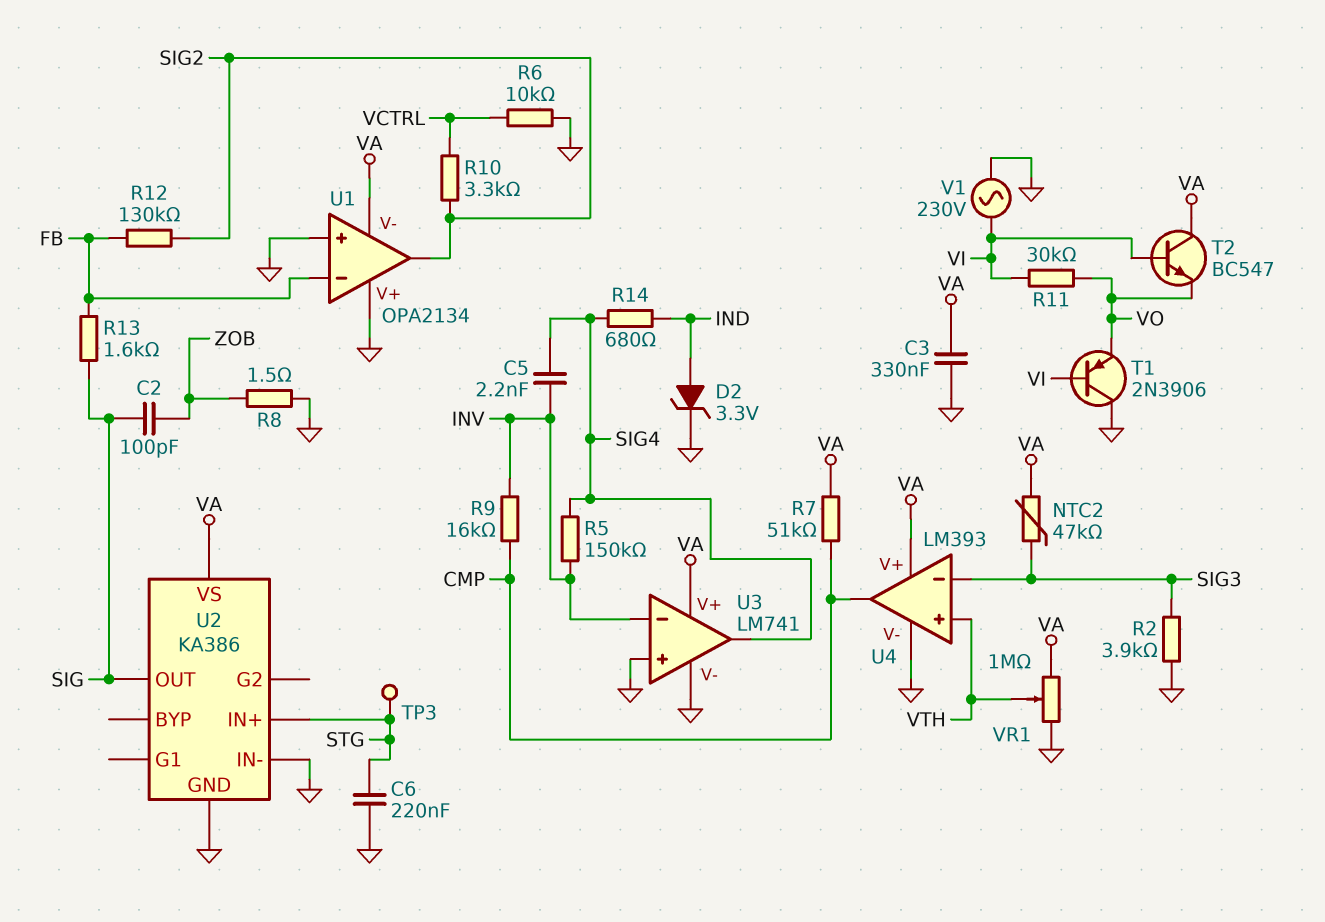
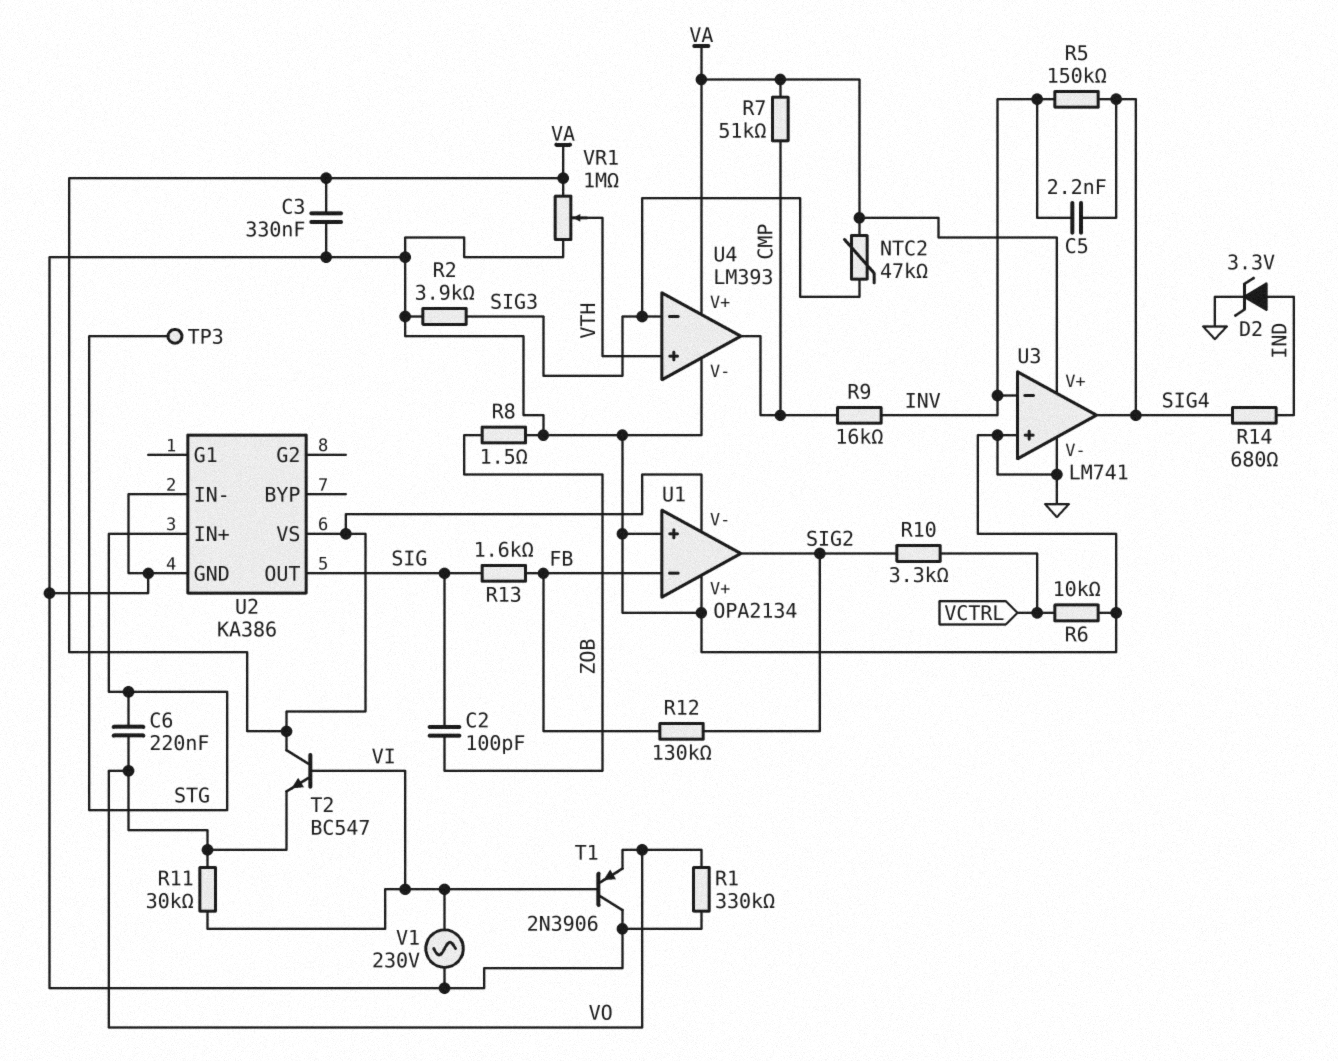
C6: 220nF (GND, STG) -> 220nF (STG, VO)
R1: none -> 330k (GND, VO)

